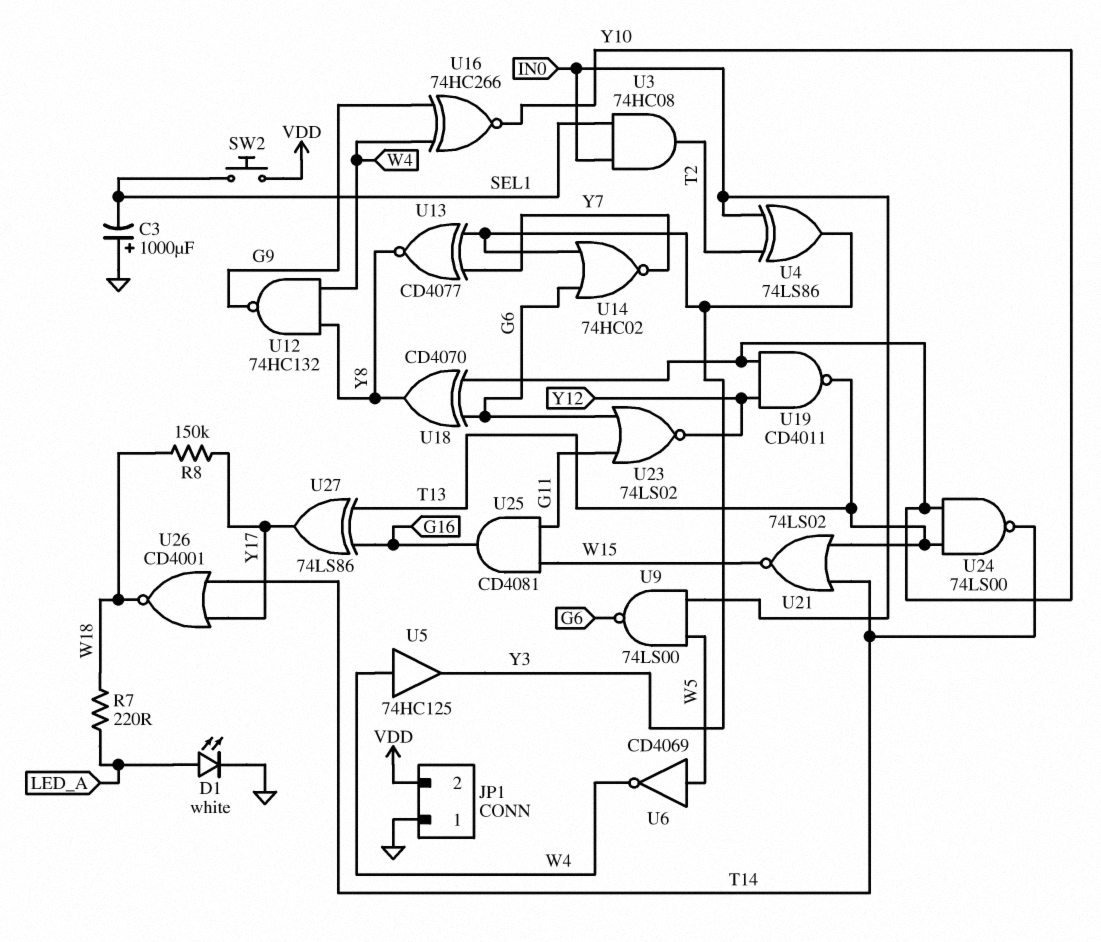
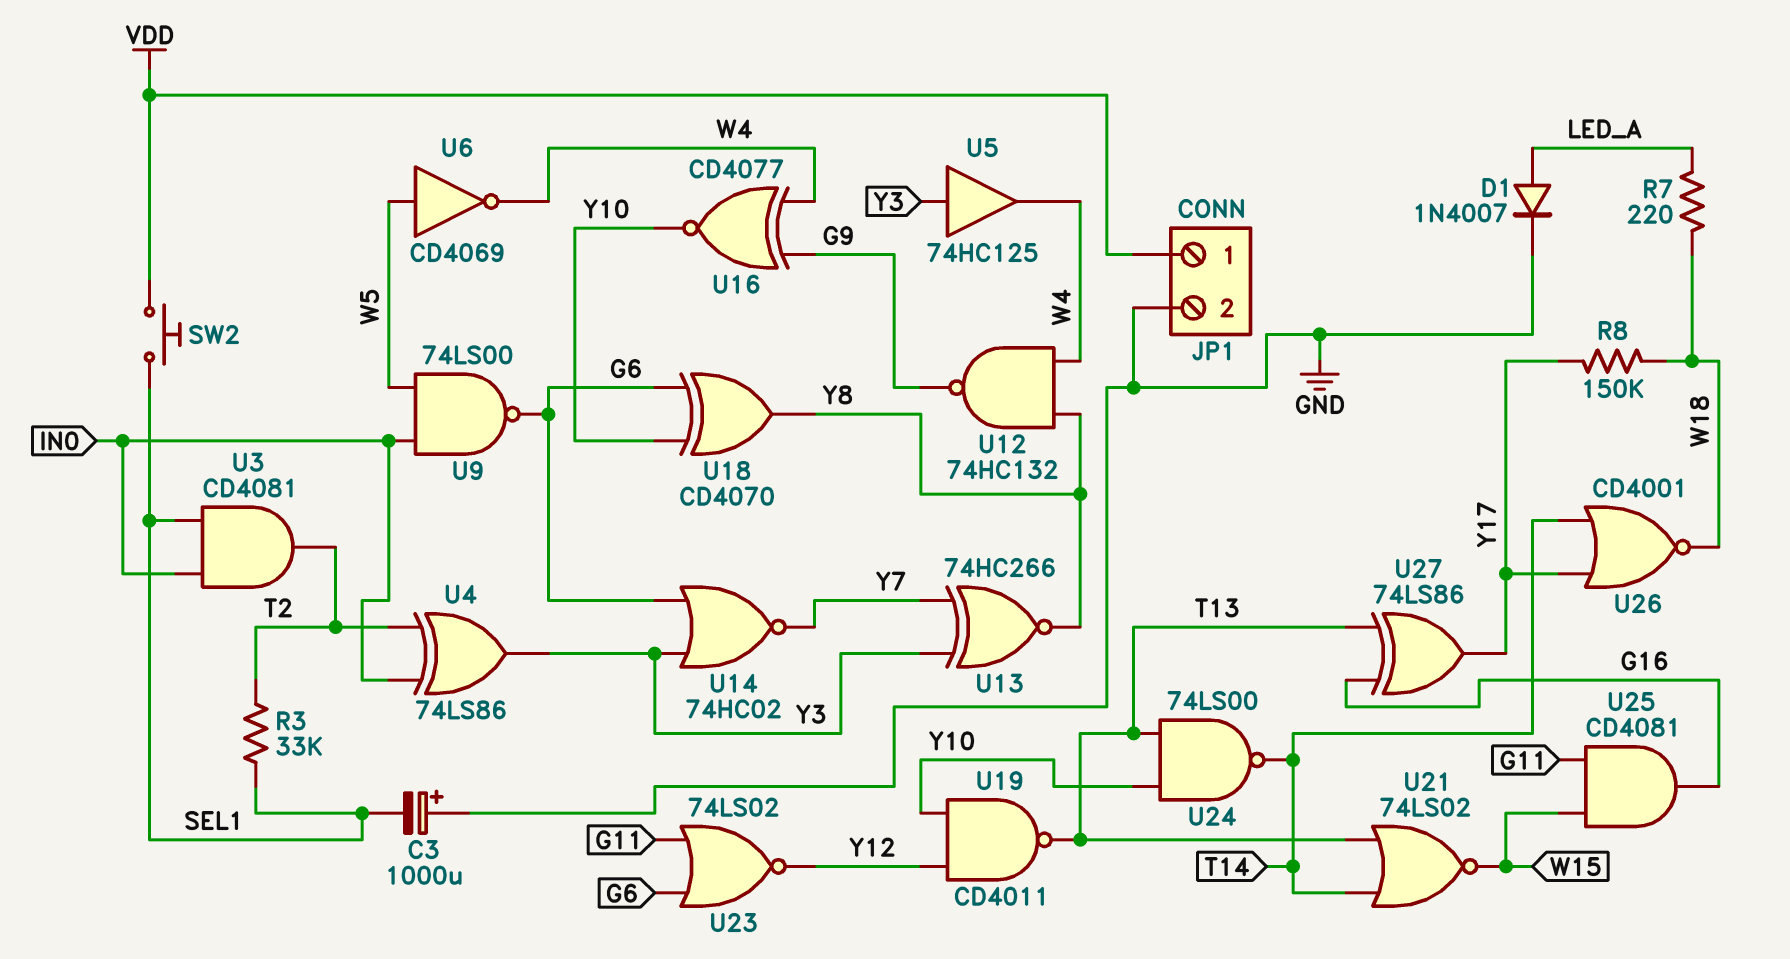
D1: LED white (A LED_A, K GND) -> diode 1N4007 (A LED_A, K GND)
JP1 pin 1: GND -> VDD
JP1 pin 2: VDD -> GND
R3: none -> 33k (SEL1, T2)
U3: AND 74HC08 (in IN0, in SEL1, out T2) -> AND CD4081 (in IN0, in SEL1, out T2)
U5: buffer 74HC125 (in W4, out Y3) -> buffer 74HC125 (in Y3, out W4)
U13: XNOR CD4077 (in Y3, in Y7, out Y8) -> XNOR 74HC266 (in Y3, in Y7, out Y8)
U16: XNOR 74HC266 (in G9, in W4, out Y10) -> XNOR CD4077 (in G9, in W4, out Y10)

